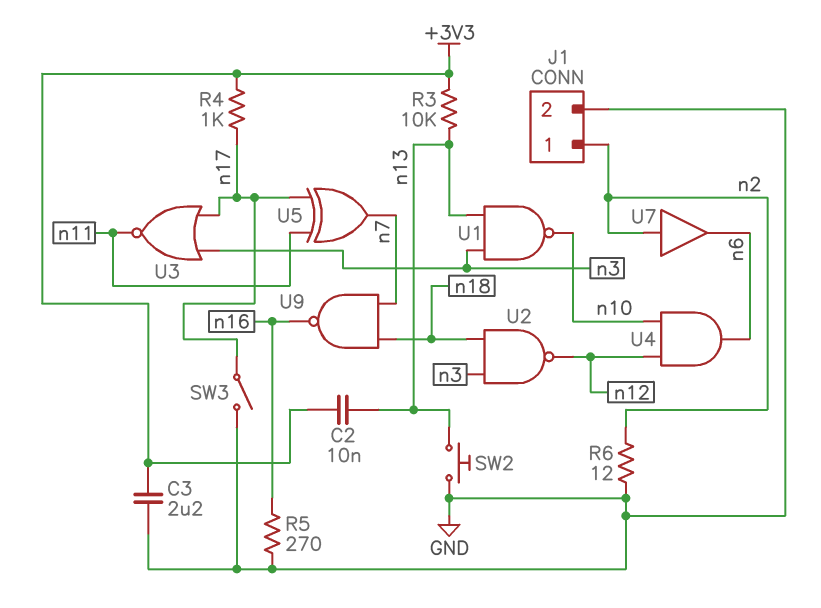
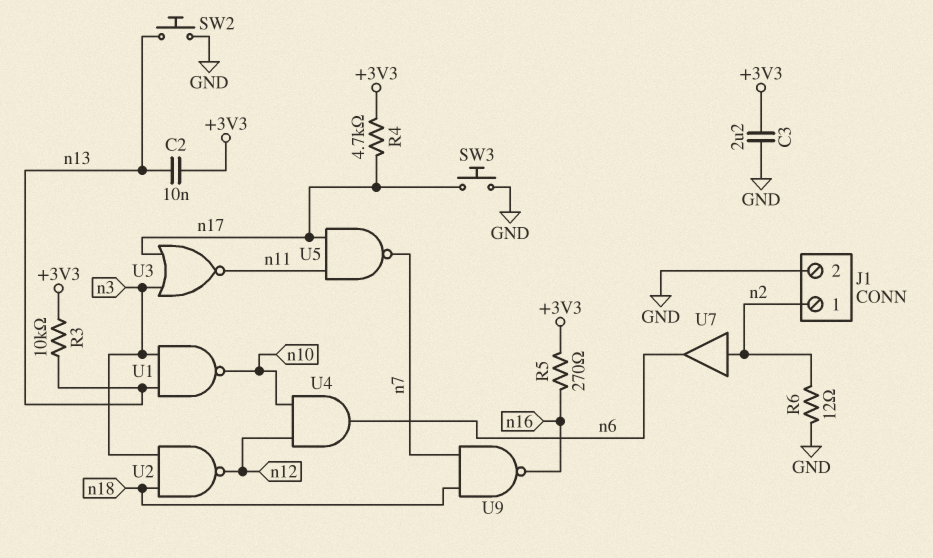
R4: 1k (+3V3, n17) -> 4.7k (+3V3, n17)
R5: 270 (GND, n16) -> 270 (+3V3, n16)
SW3: switch (GND, n17) -> button (GND, n17)
U5: XOR (in n11, in n17, out n7) -> NAND (in n11, in n17, out n7)

